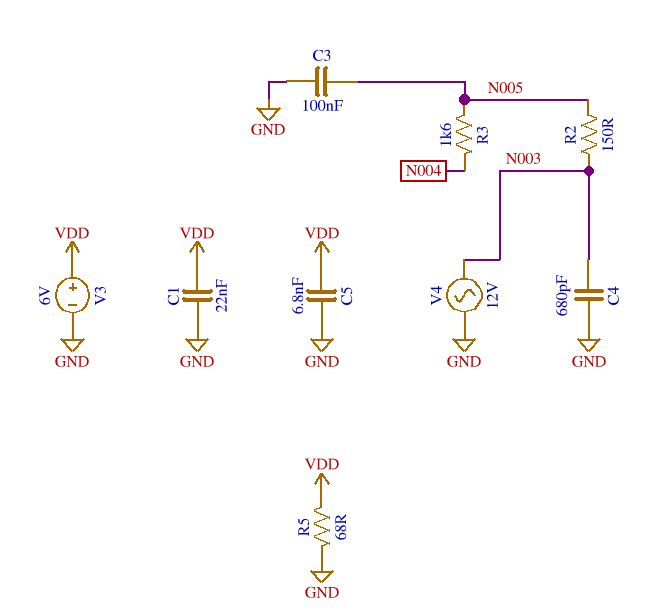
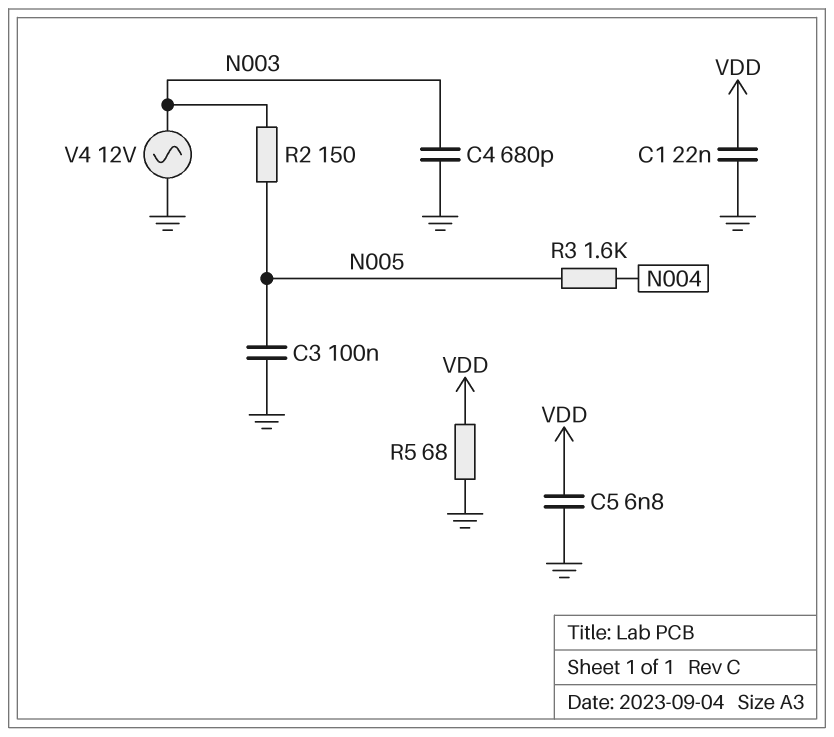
V3: 6V (plus VDD, minus GND) -> none

